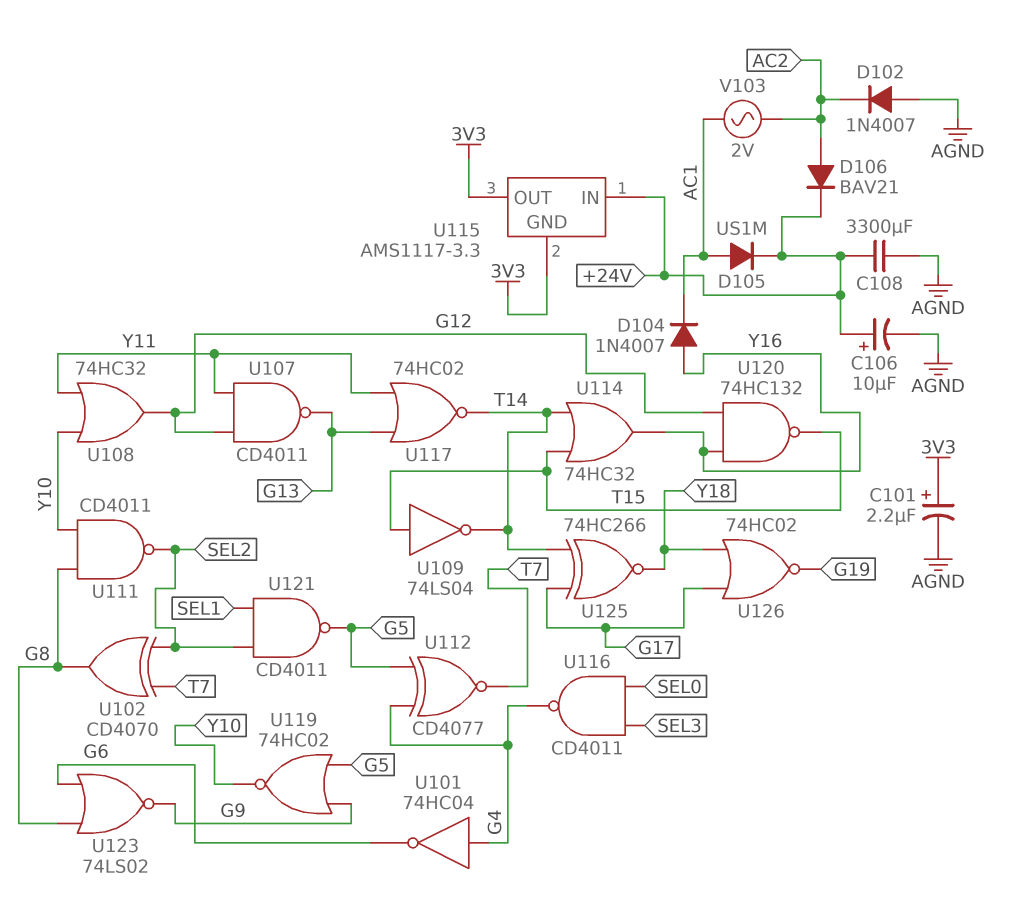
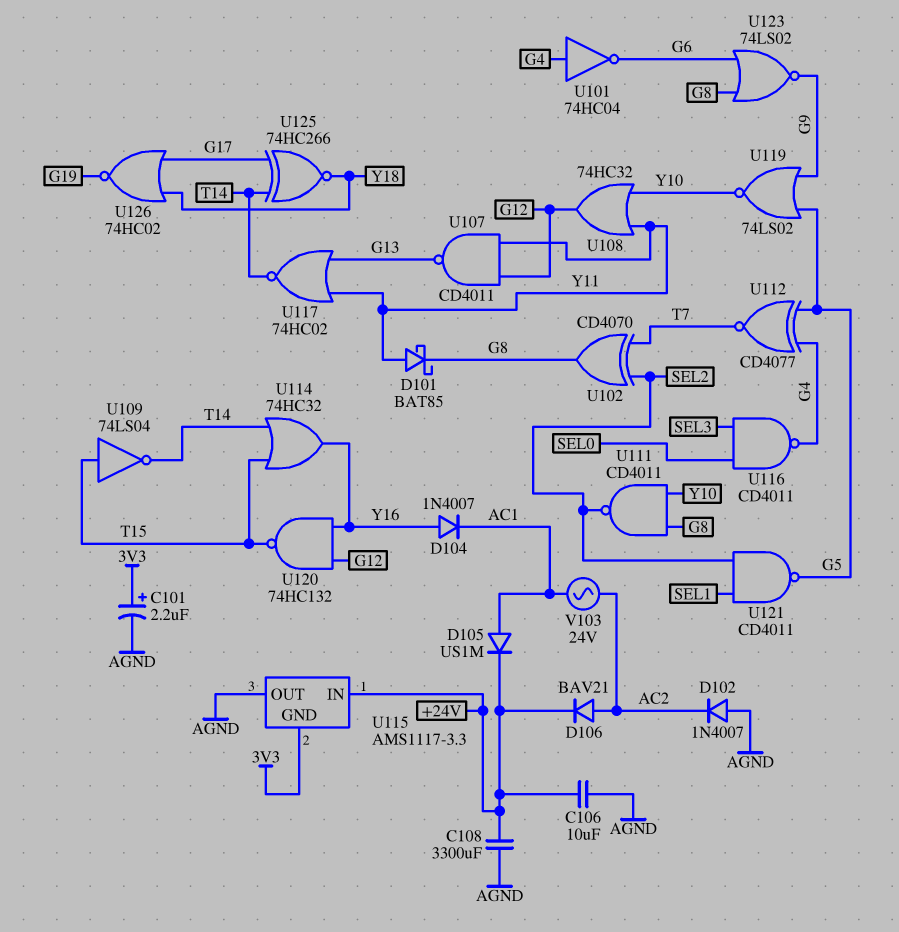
C106: 10uF (plus +24V, minus AGND) -> 10uF (+24V, AGND)
D101: none -> schottky BAT85 (A Y11, K G8)
U115 pin OUT: 3V3 -> AGND
U119: NOR 74HC02 (in G5, in G9, out Y10) -> NOR 74LS02 (in G5, in G9, out Y10)
V103: AC 2V (AC1, AC2) -> AC 24V (AC1, AC2)

